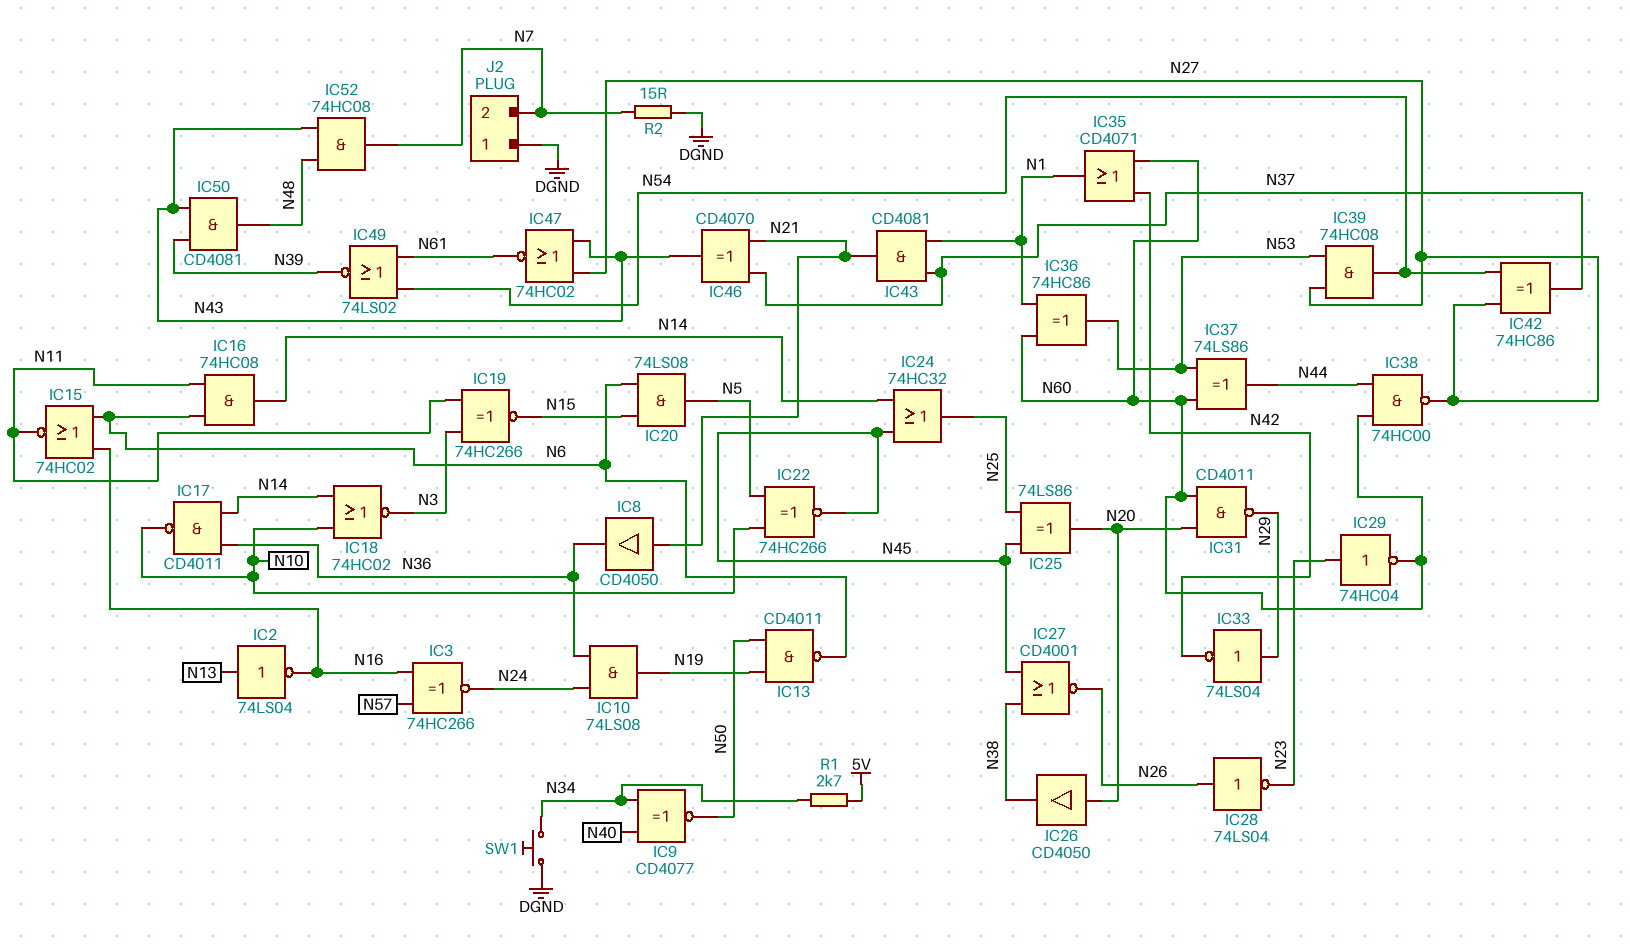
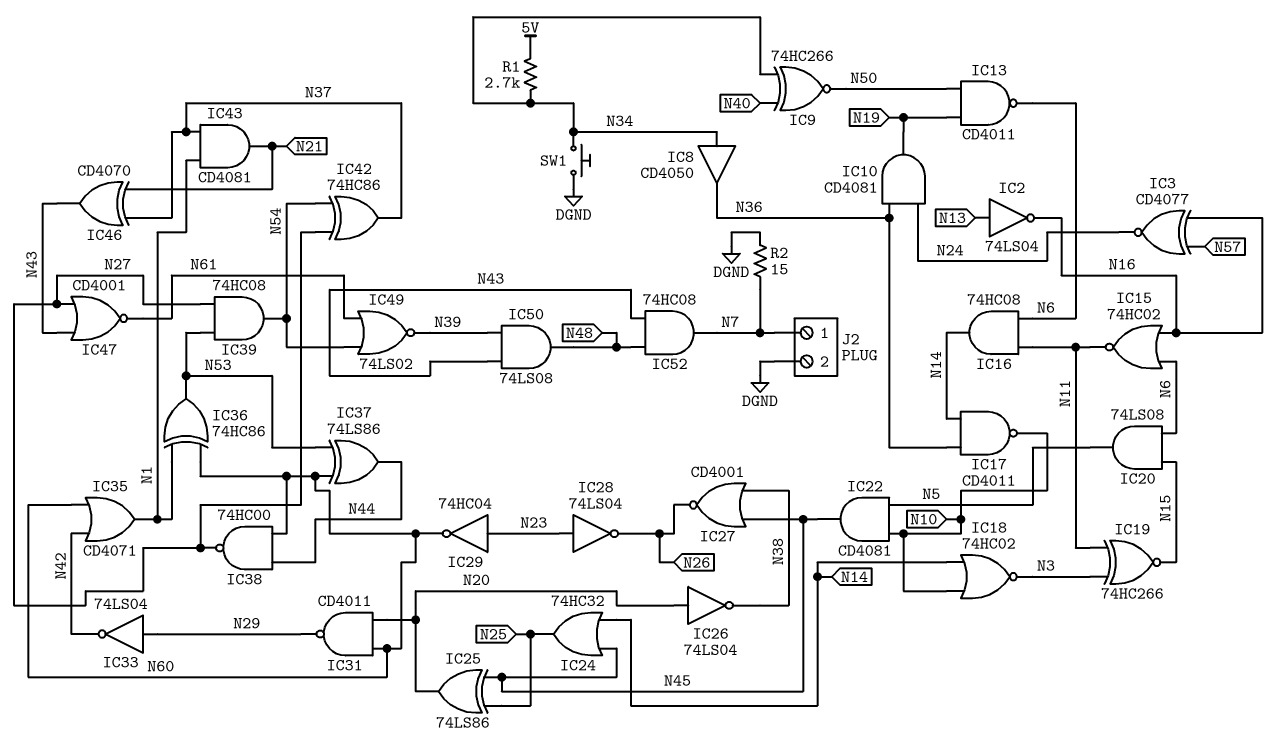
IC3: XNOR 74HC266 (in N16, in N57, out N24) -> XNOR CD4077 (in N16, in N57, out N24)
IC8: buffer CD4050 (in N21, out N36) -> buffer CD4050 (in N34, out N36)
IC9: XNOR CD4077 (in N34, in N40, out N50) -> XNOR 74HC266 (in N34, in N40, out N50)
IC10: AND 74LS08 (in N24, in N36, out N19) -> AND CD4081 (in N24, in N36, out N19)
IC22: XNOR 74HC266 (in N5, in N10, out N45) -> AND CD4081 (in N5, in N10, out N45)
IC26: buffer CD4050 (in N20, out N38) -> NOT 74LS04 (in N20, out N38)
IC28: NOT 74LS04 (in N26, out N23) -> NOT 74LS04 (in N23, out N26)
IC47: NOR 74HC02 (in N27, in N43, out N61) -> NOR CD4001 (in N27, in N43, out N61)
IC50: AND CD4081 (in N39, in N43, out N48) -> AND 74LS08 (in N39, in N43, out N48)
J2 pin 1: DGND -> N7
J2 pin 2: N7 -> DGND

